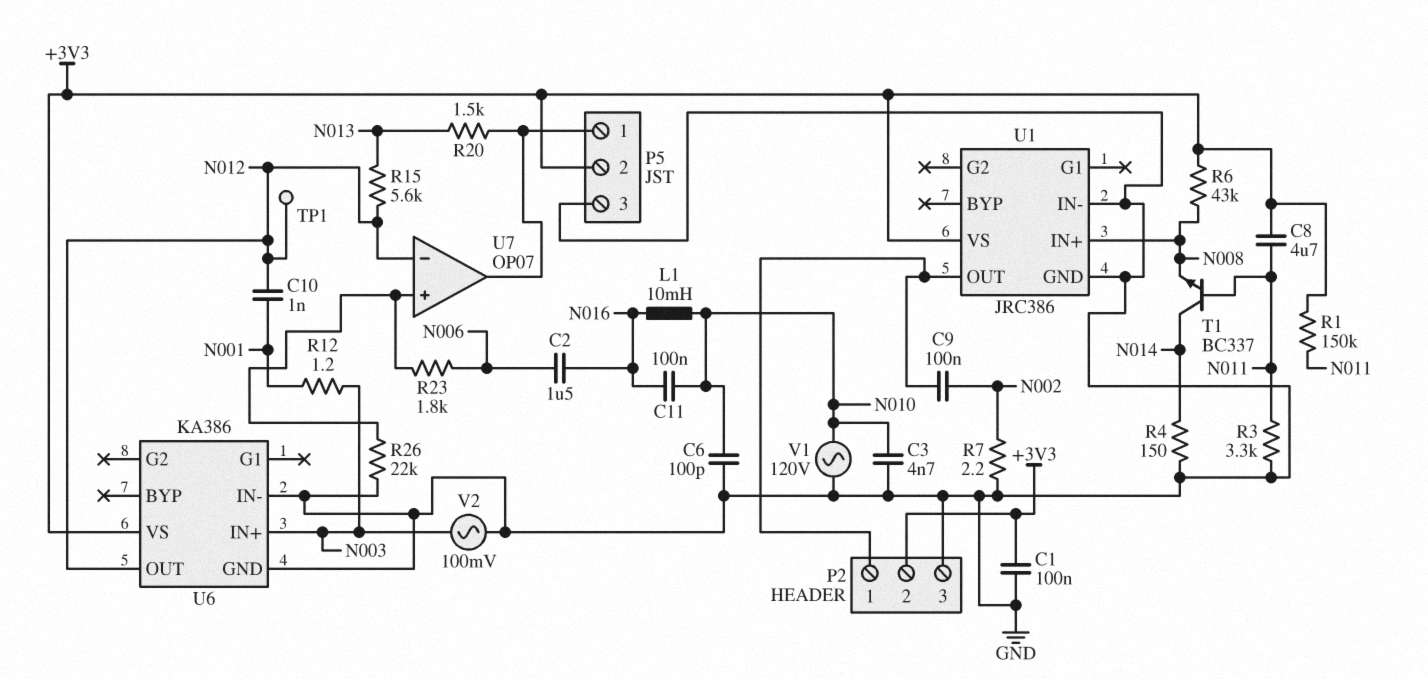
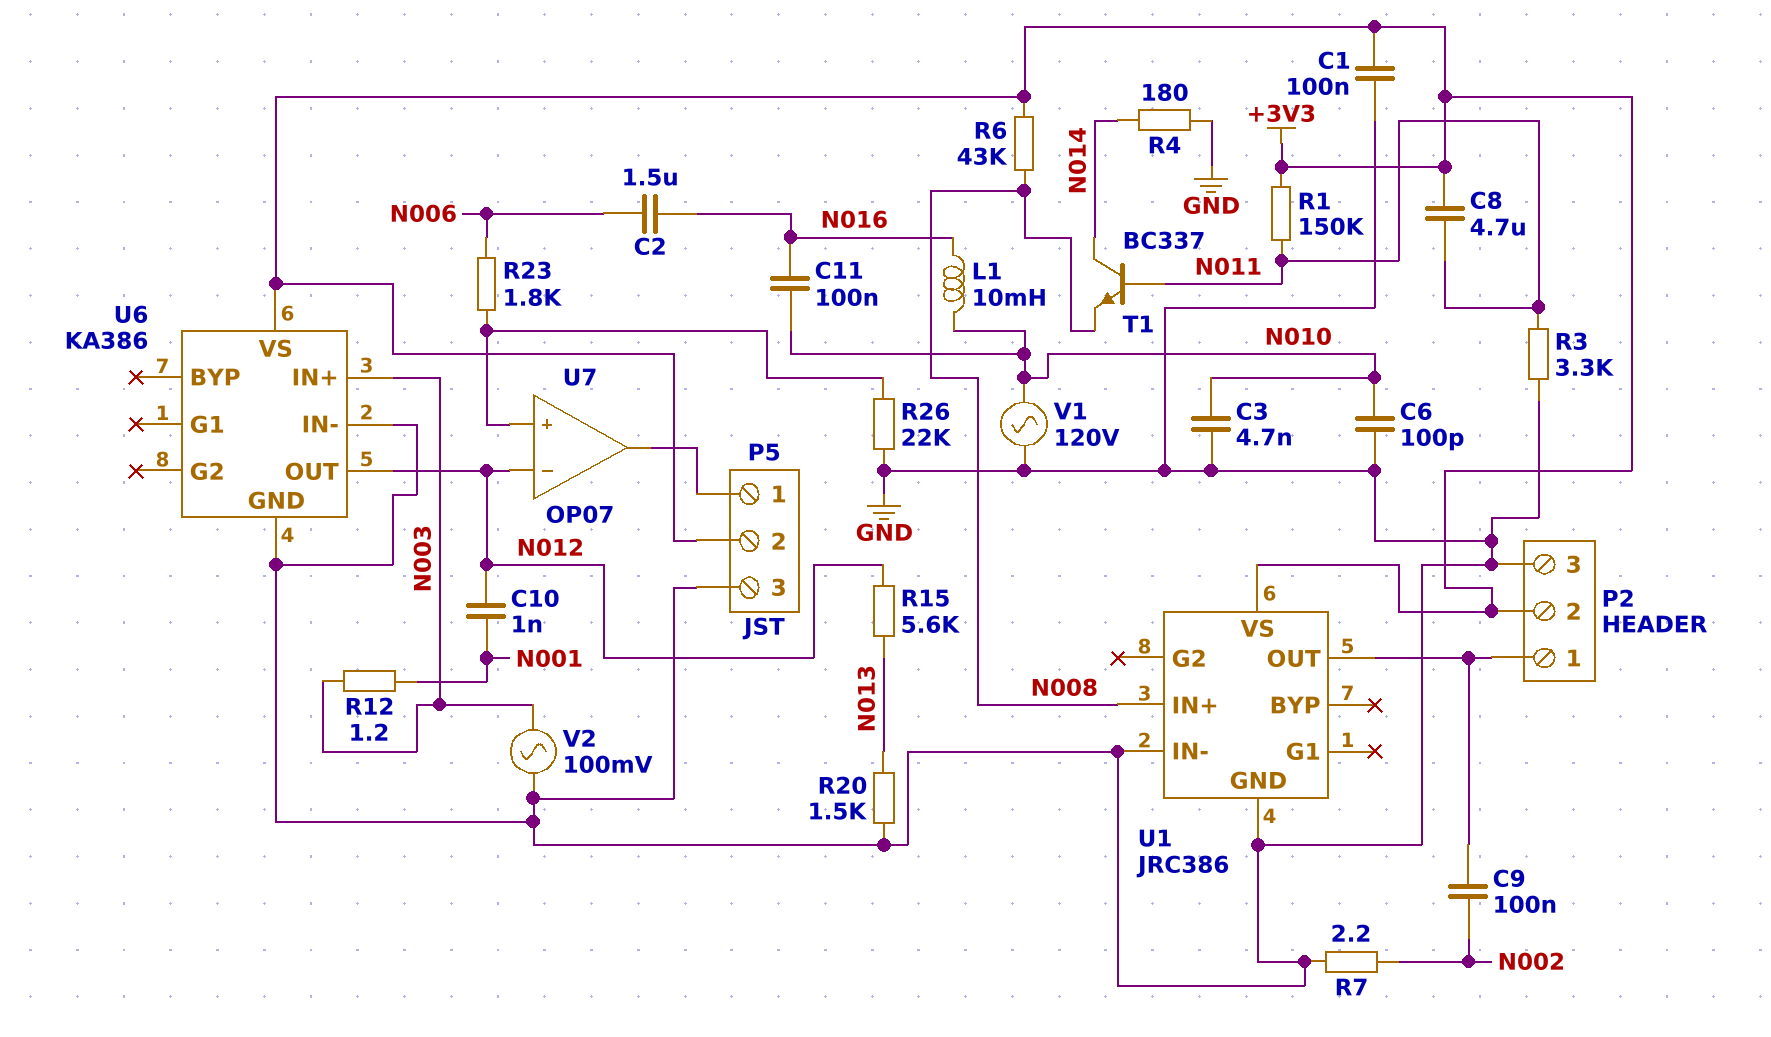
R4: 150 (GND, N014) -> 180 (GND, N014)
R20: 1.5k (N013, P5/1) -> 1.5k (GND, N013)
TP1: test point (N012) -> none

